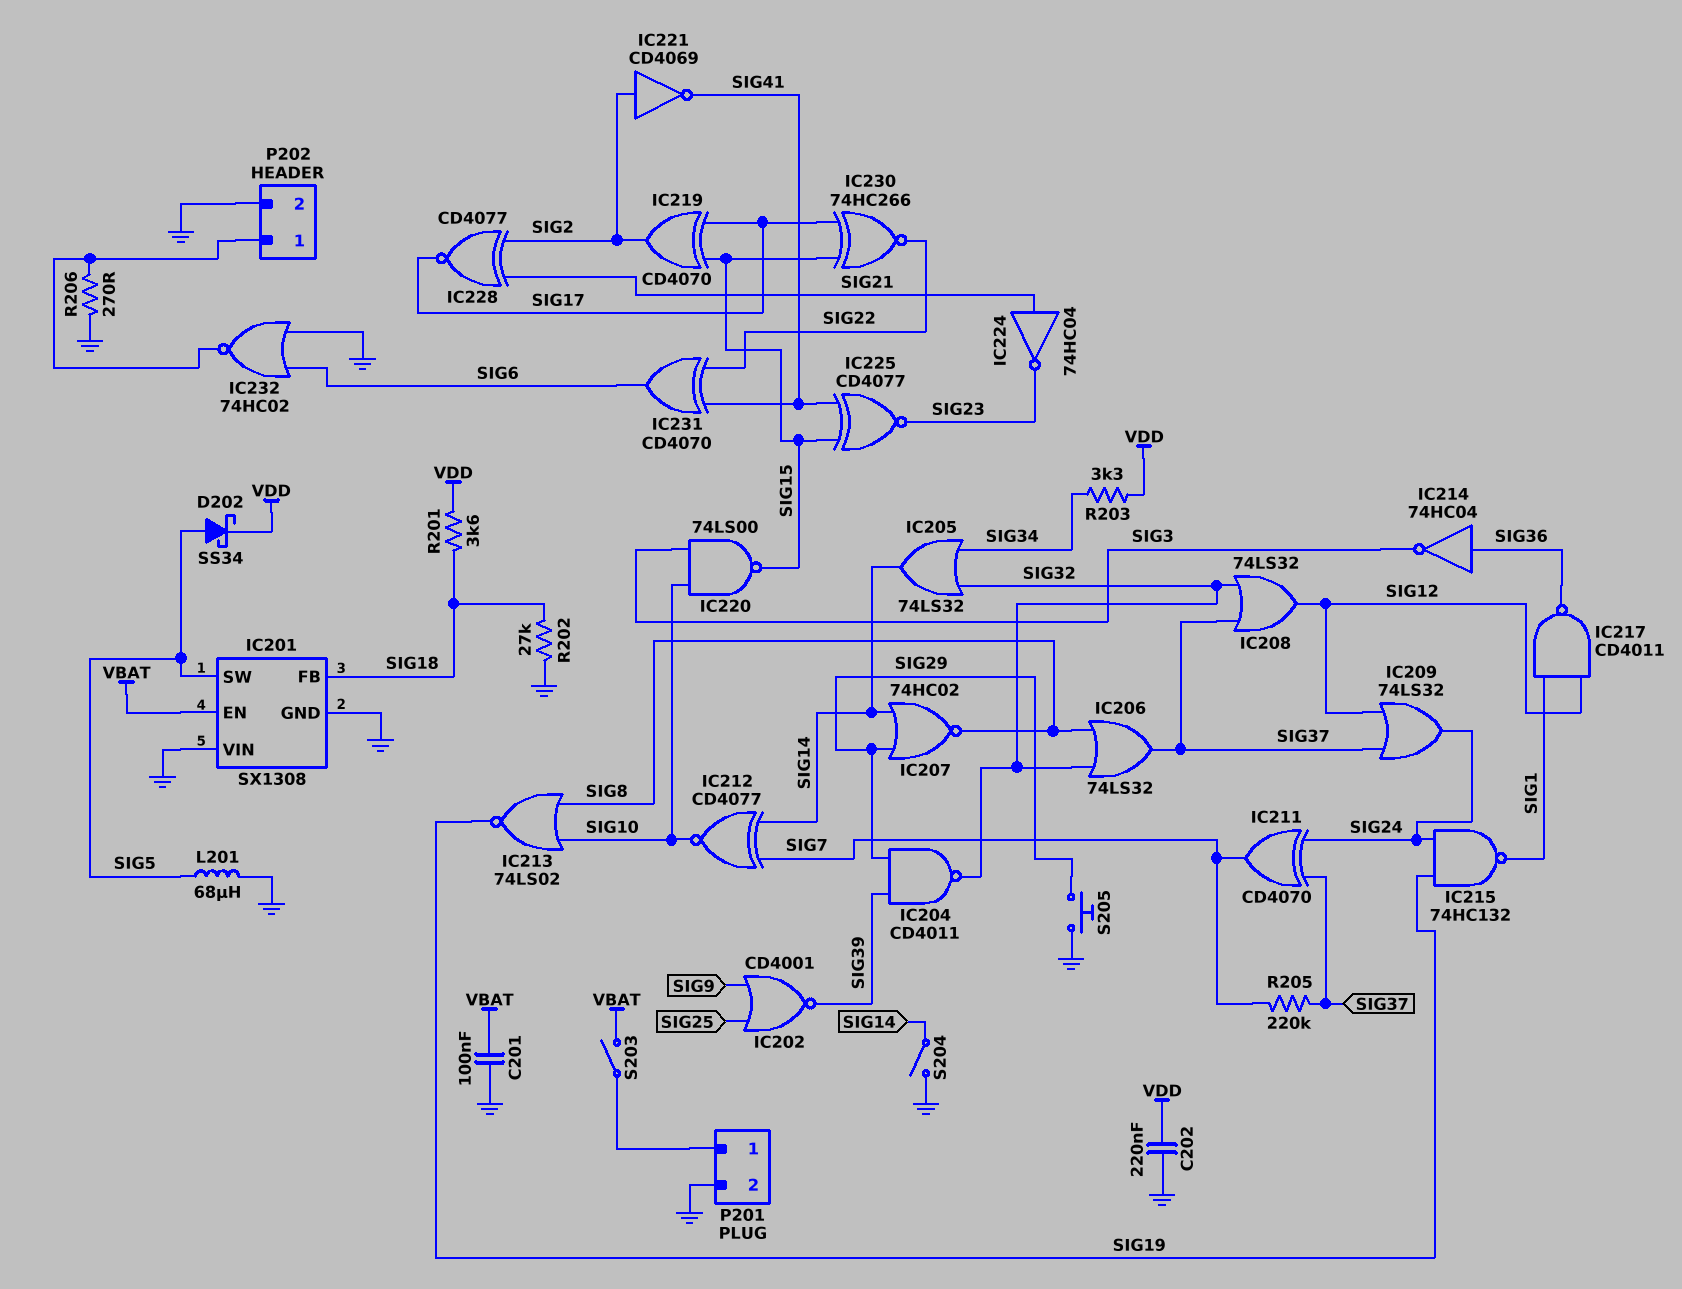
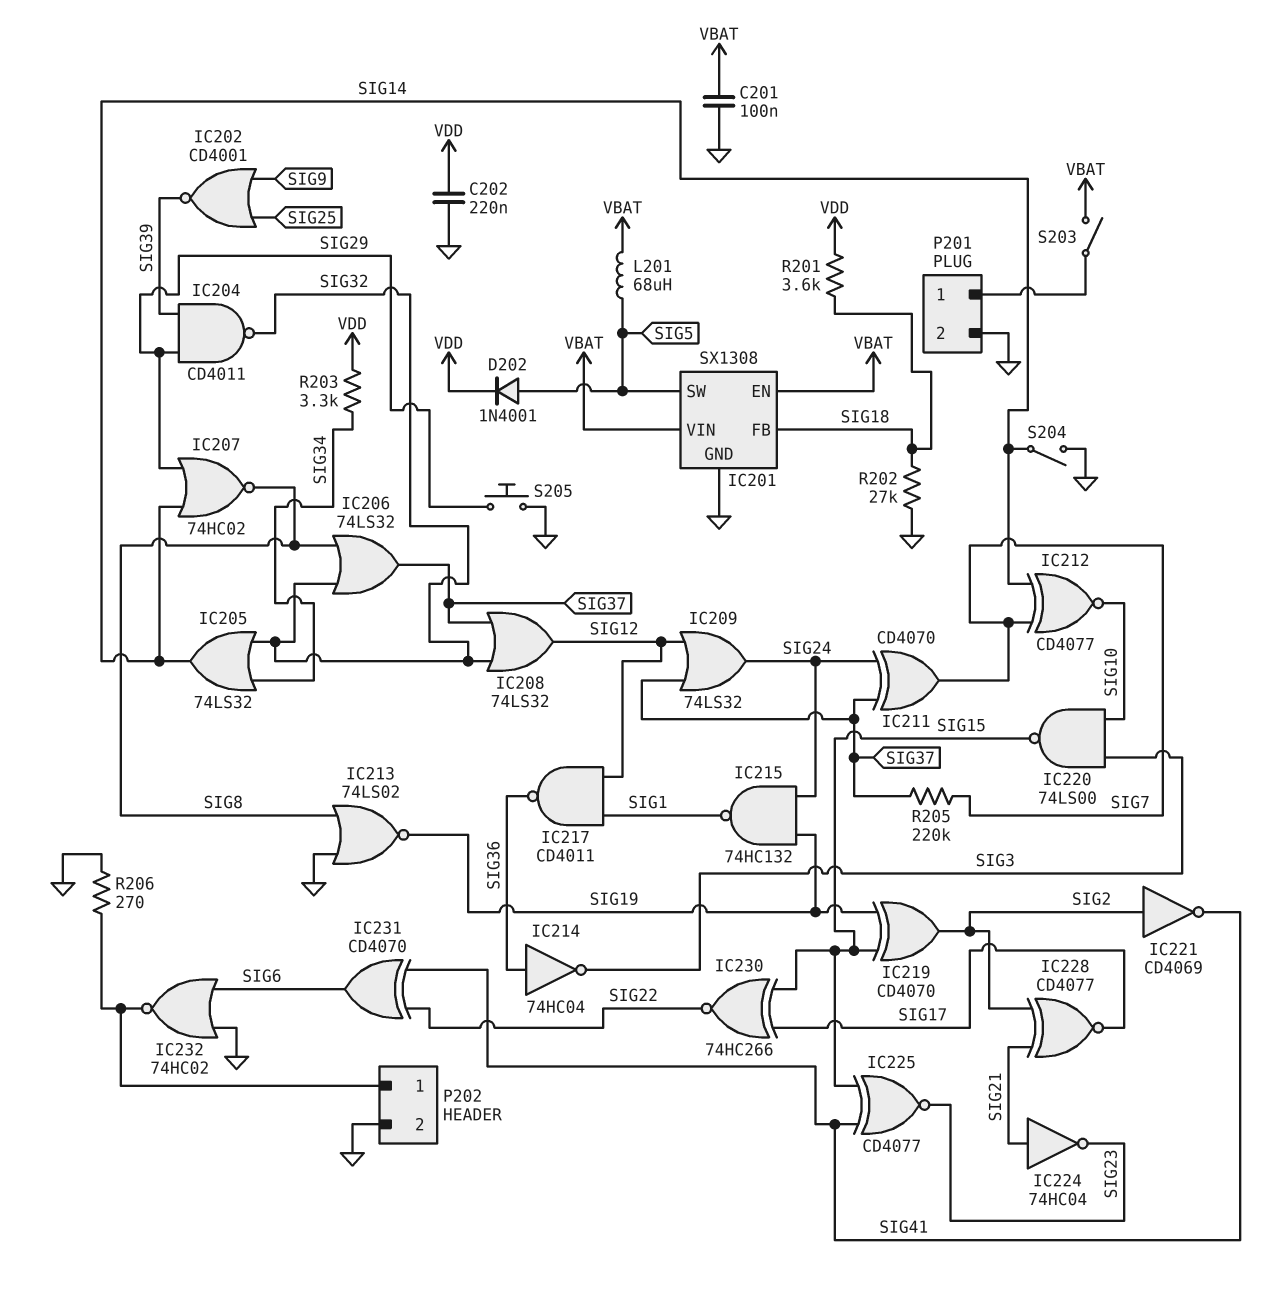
D202: schottky SS34 (A SIG5, K VDD) -> diode 1N4001 (A SIG5, K VDD)
IC201 pin VIN: GND -> VBAT
IC213: NOR 74LS02 (in SIG8, in SIG10, out SIG19) -> NOR 74LS02 (in GND, in SIG8, out SIG19)
IC219: XOR CD4070 (in SIG15, in SIG17, out SIG2) -> XOR CD4070 (in SIG15, in SIG19, out SIG2)
L201: 68uH (GND, SIG5) -> 68uH (SIG5, VBAT)

